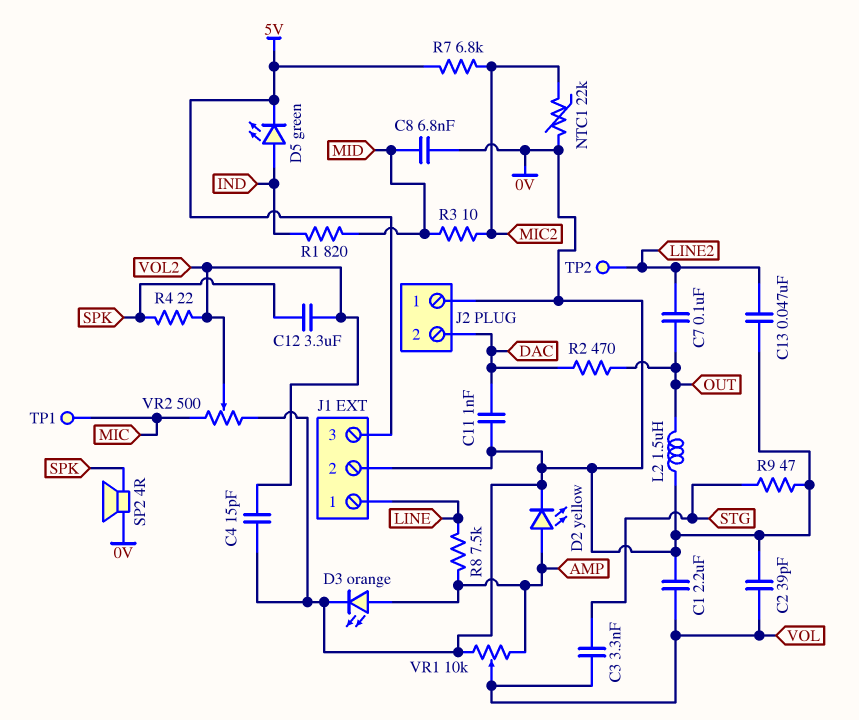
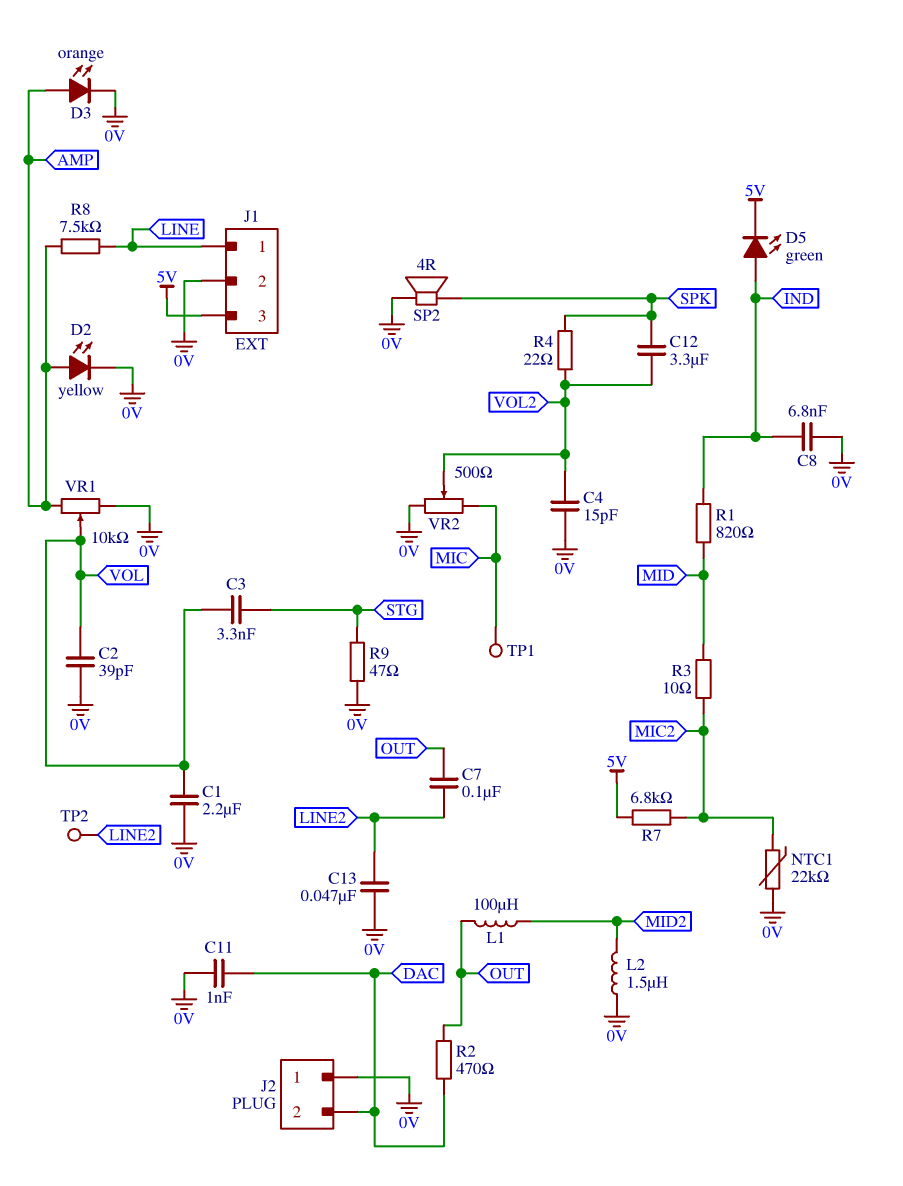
C8: 6.8nF (0V, MID) -> 6.8nF (0V, IND)
L1: none -> 100uH (MID2, OUT)
L2: 1.5uH (0V, OUT) -> 1.5uH (0V, MID2)

